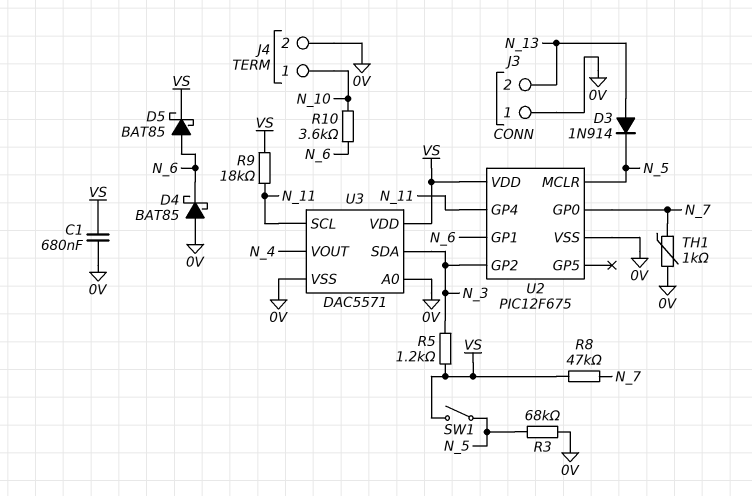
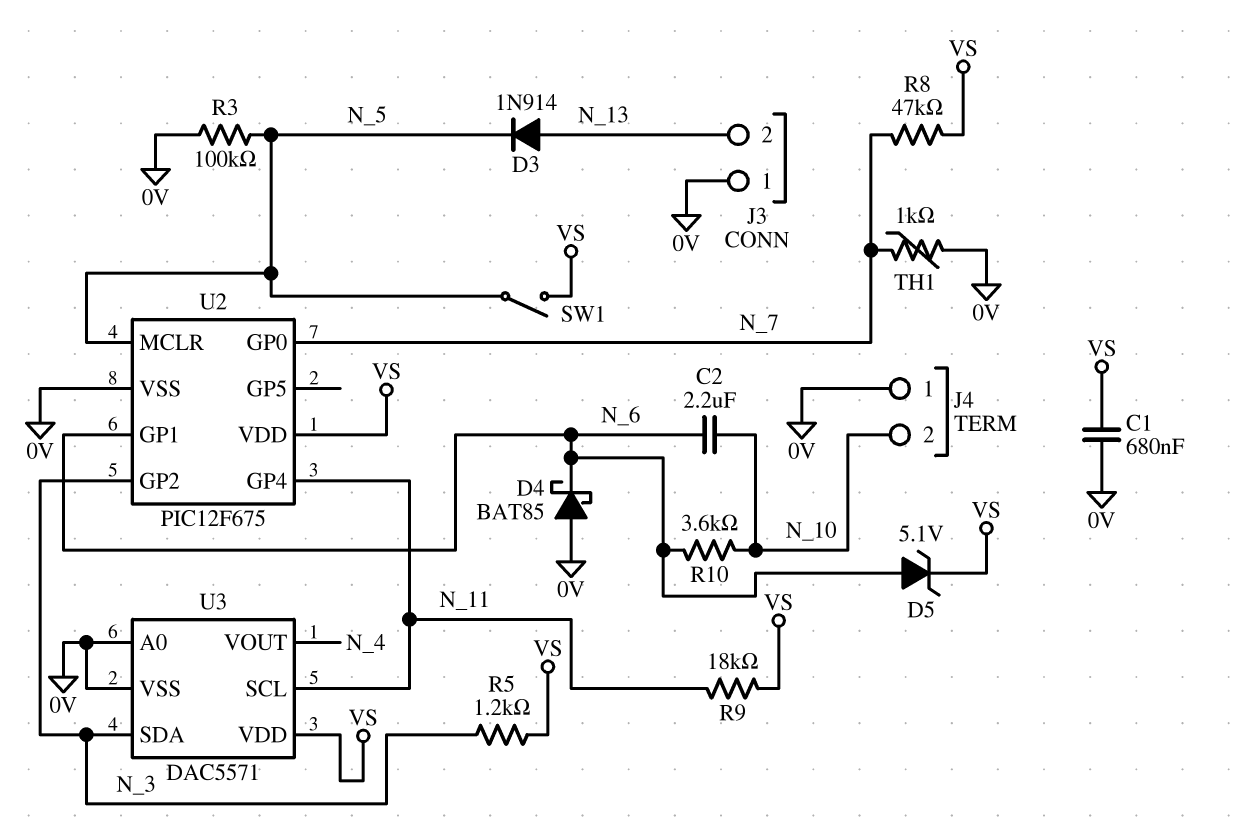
C2: none -> 2.2uF (N_6, N_10)
D5: schottky BAT85 (A N_6, K VS) -> zener 5.1V (A N_6, K VS)
J4 pin 1: N_10 -> 0V
J4 pin 2: 0V -> N_10
R3: 68k (0V, N_5) -> 100k (0V, N_5)

